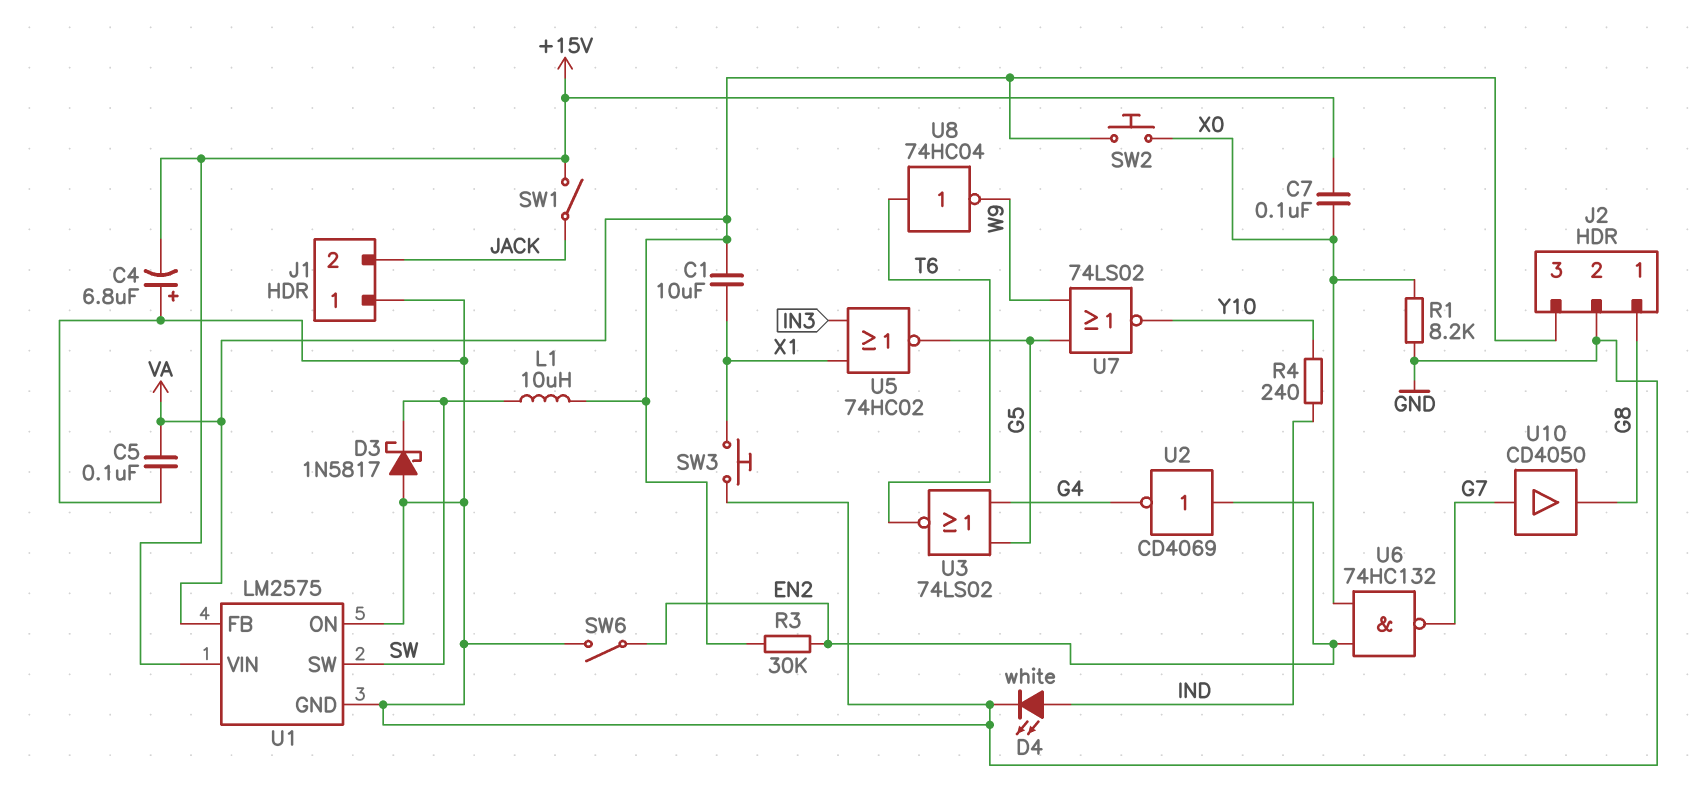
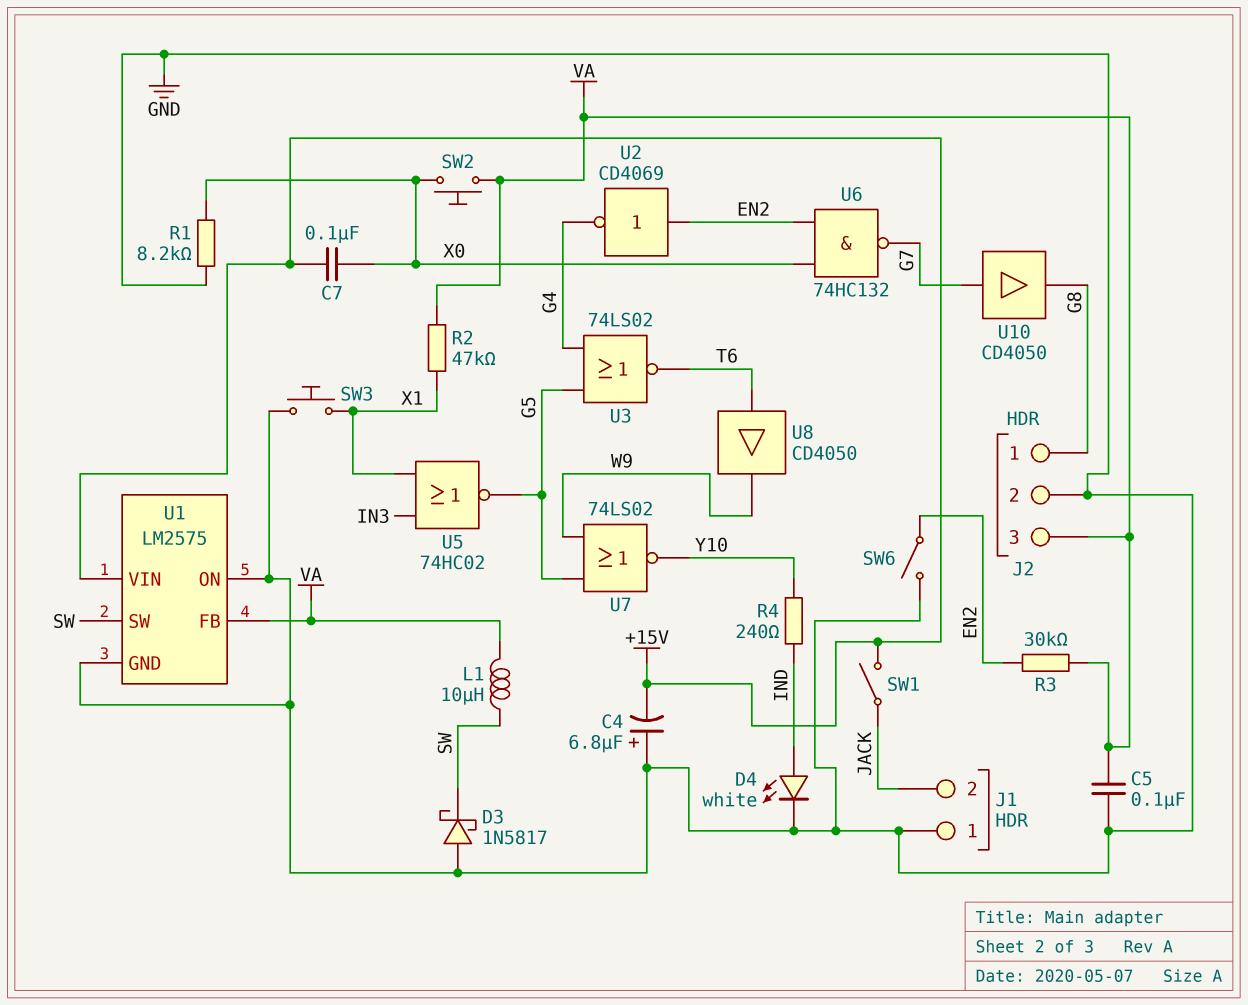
C1: 10uF (VA, X1) -> none
R2: none -> 47k (VA, X1)
U8: NOT 74HC04 (in T6, out W9) -> buffer CD4050 (in T6, out W9)

